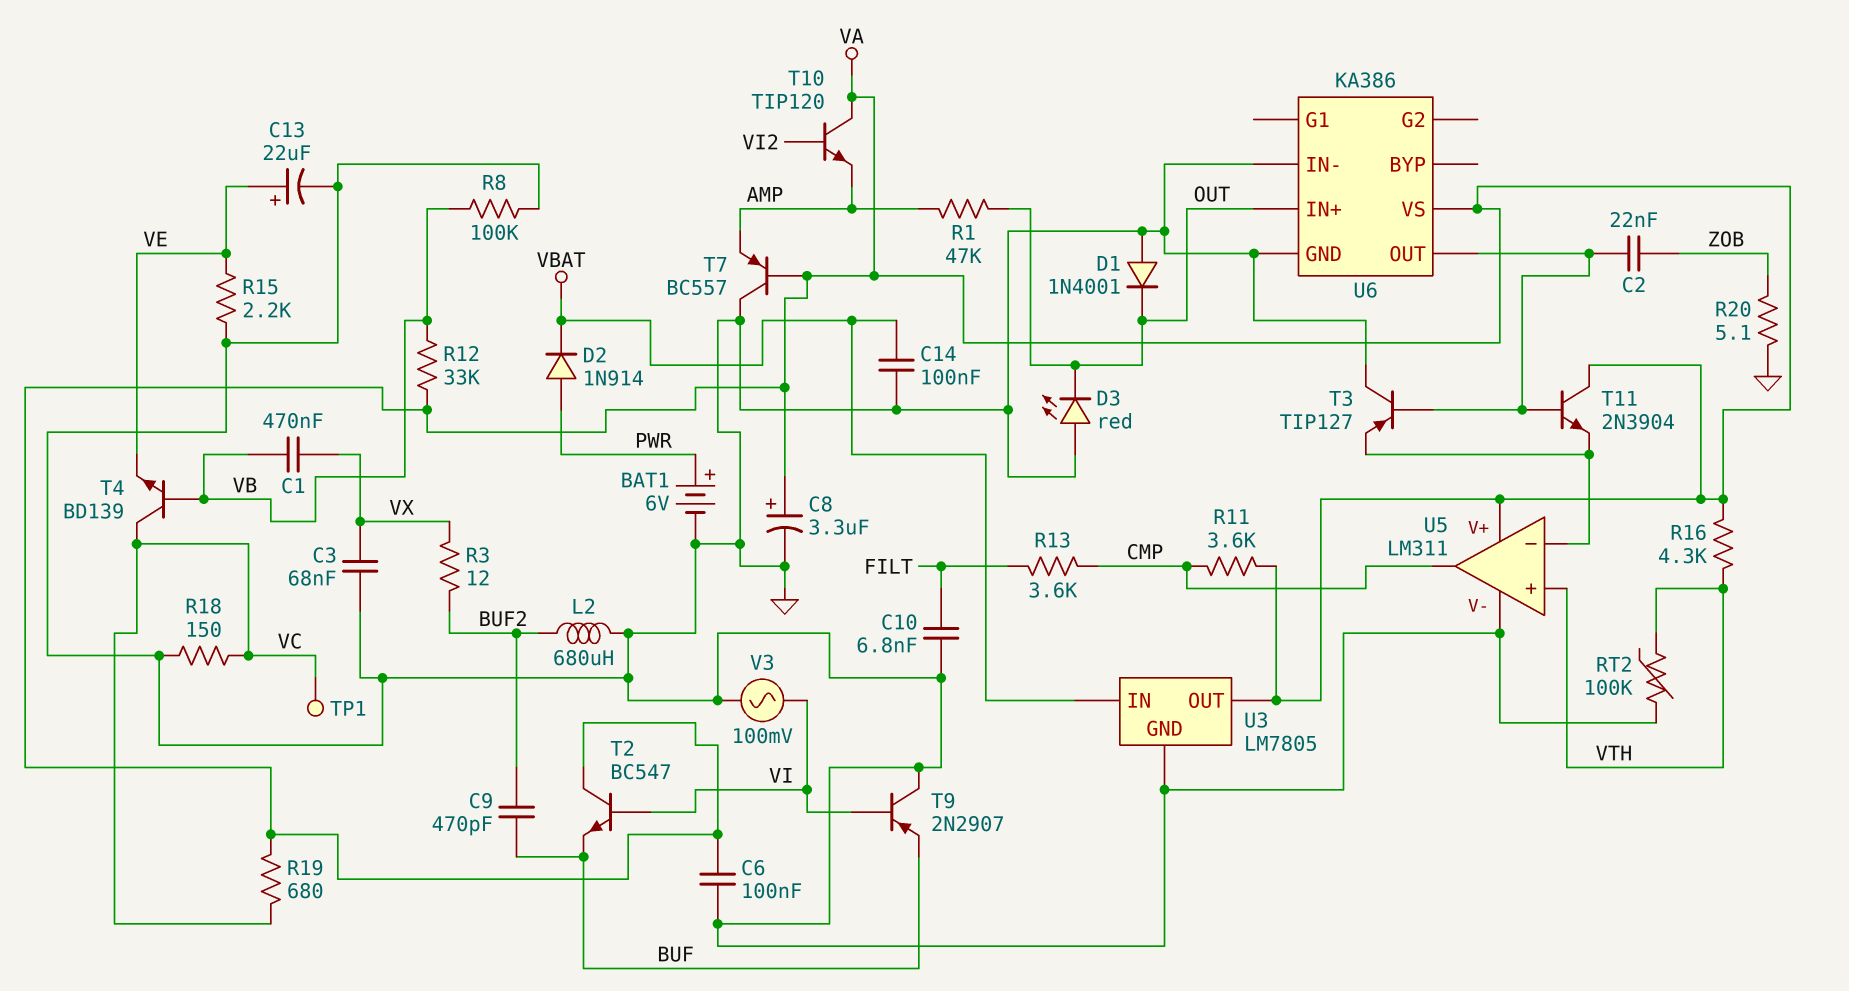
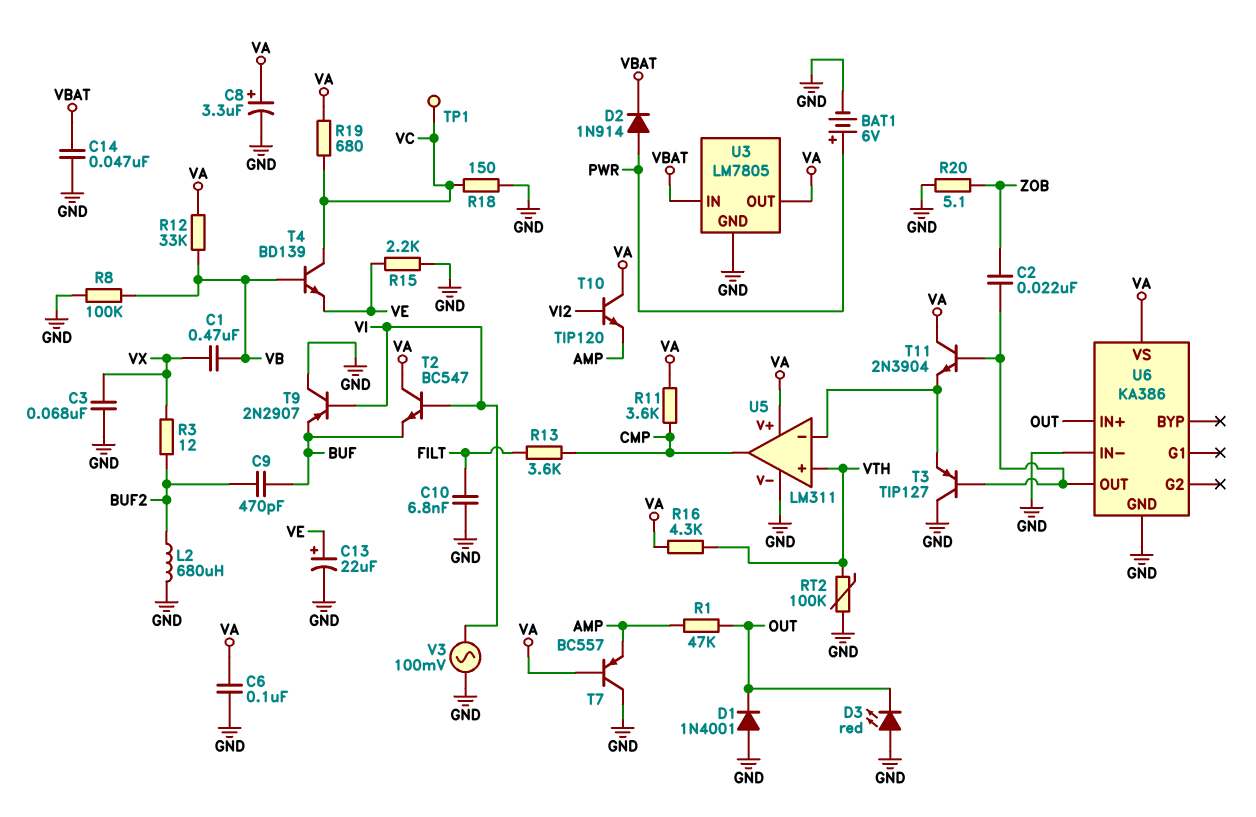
C14: 100nF (GND, VBAT) -> 47nF (GND, VBAT)

